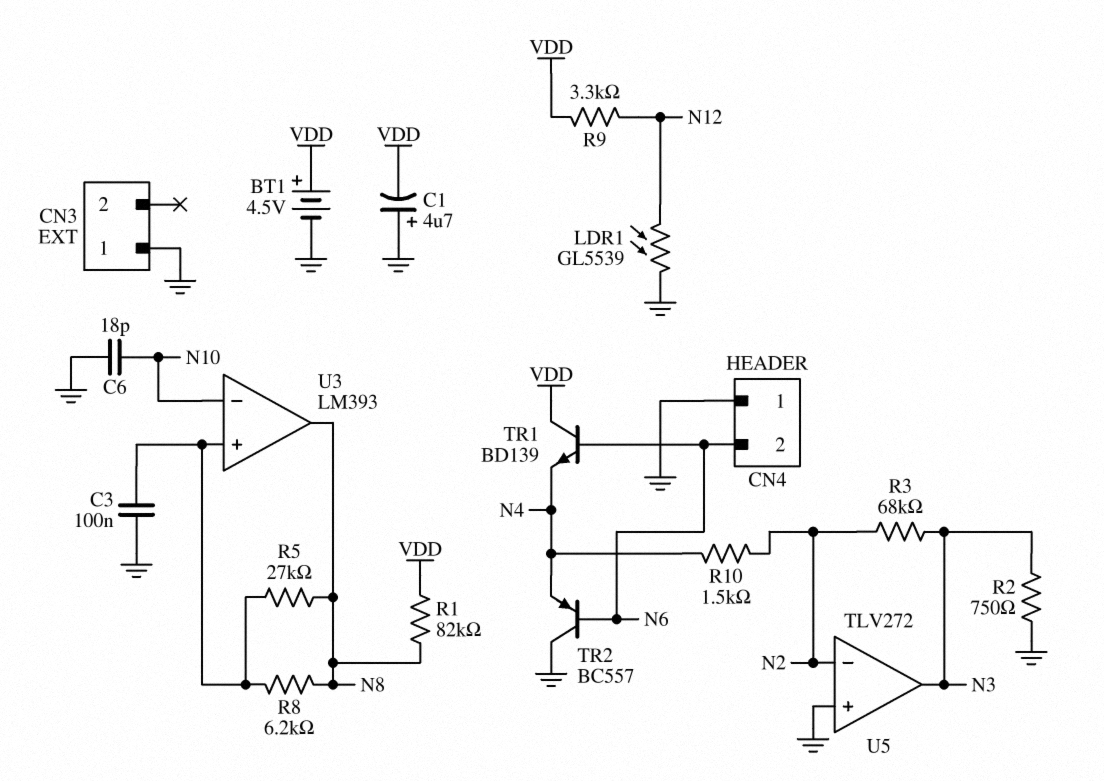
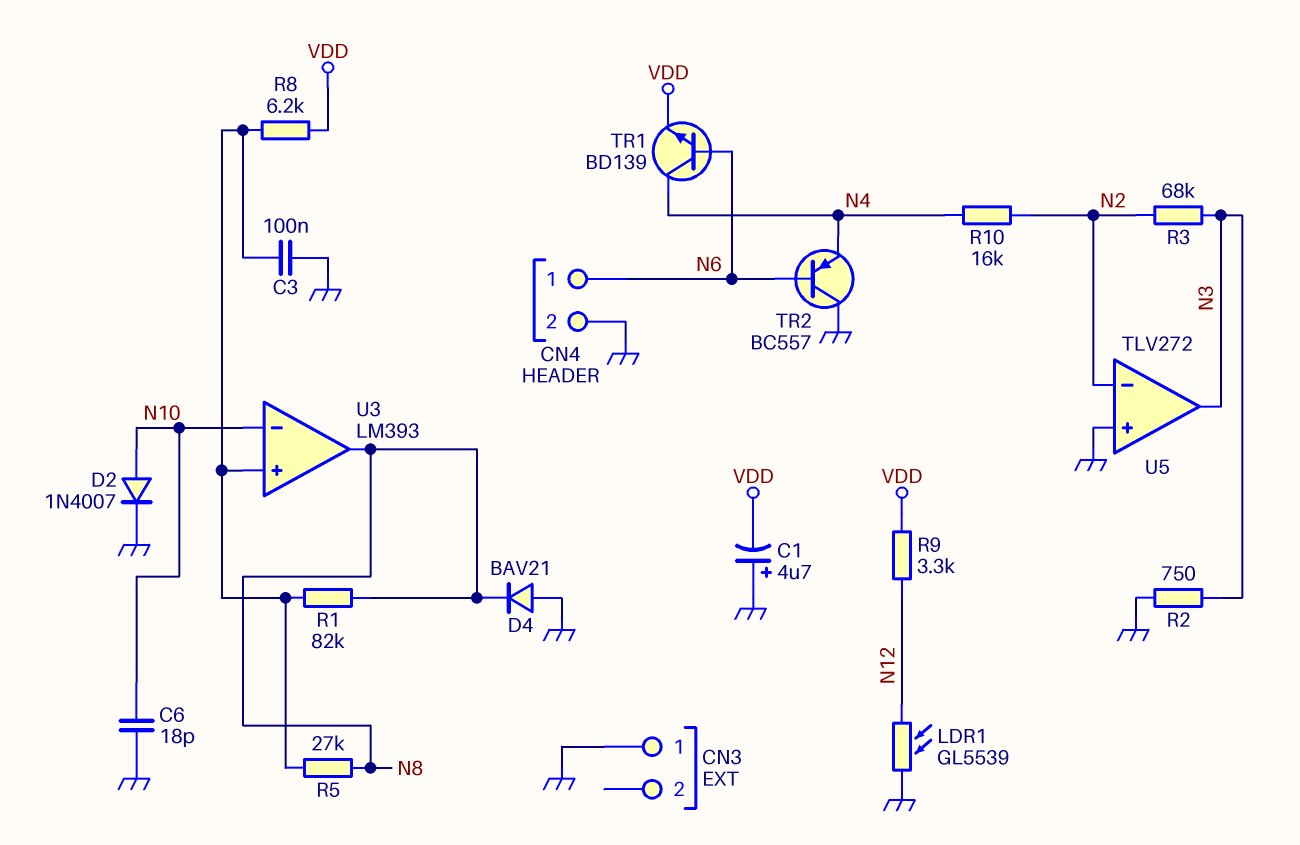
BT1: 4.5V (plus VDD, minus GND) -> none
CN4 pin 1: GND -> N6
CN4 pin 2: N6 -> GND
D2: none -> diode 1N4007 (A N10, K GND)
D4: none -> diode BAV21 (A GND, K N8)
R1: 82k (N8, VDD) -> 82k (N8, U3/in+)
R8: 6.2k (N8, U3/in+) -> 6.2k (U3/in+, VDD)
R10: 1.5k (N2, N4) -> 16k (N2, N4)
TR1: NPN BD139 (B N6, C VDD, E N4) -> NPN BD139 (B N6, C N4, E VDD)

